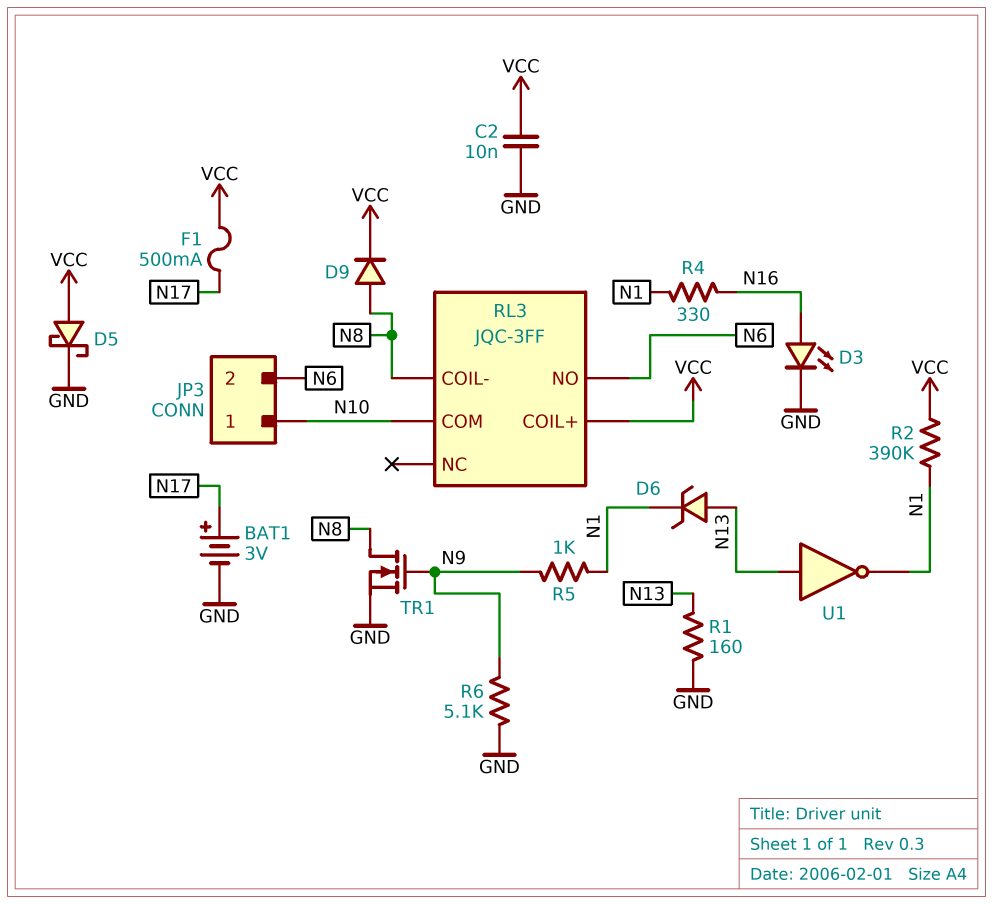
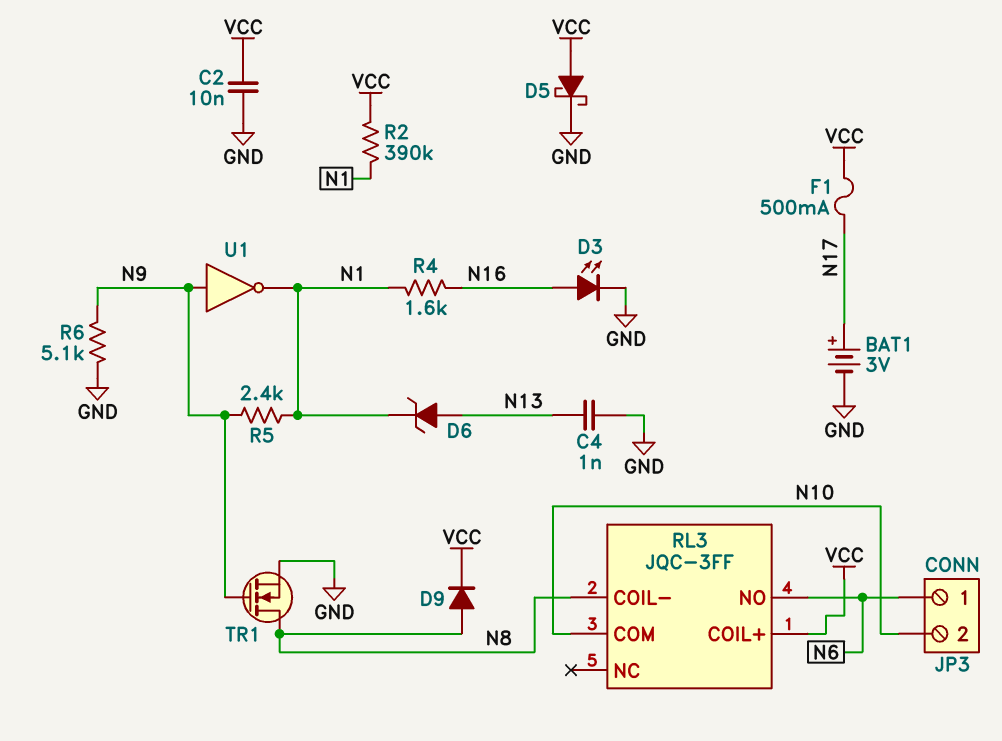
C4: none -> 1nF (GND, N13)
JP3 pin 1: N10 -> N6
JP3 pin 2: N6 -> N10
R1: 160 (GND, N13) -> none
R4: 330 (N1, N16) -> 1.6k (N1, N16)
R5: 1k (N1, N9) -> 2.4k (N1, N9)
U1: NOT (in N13, out N1) -> NOT (in N9, out N1)

